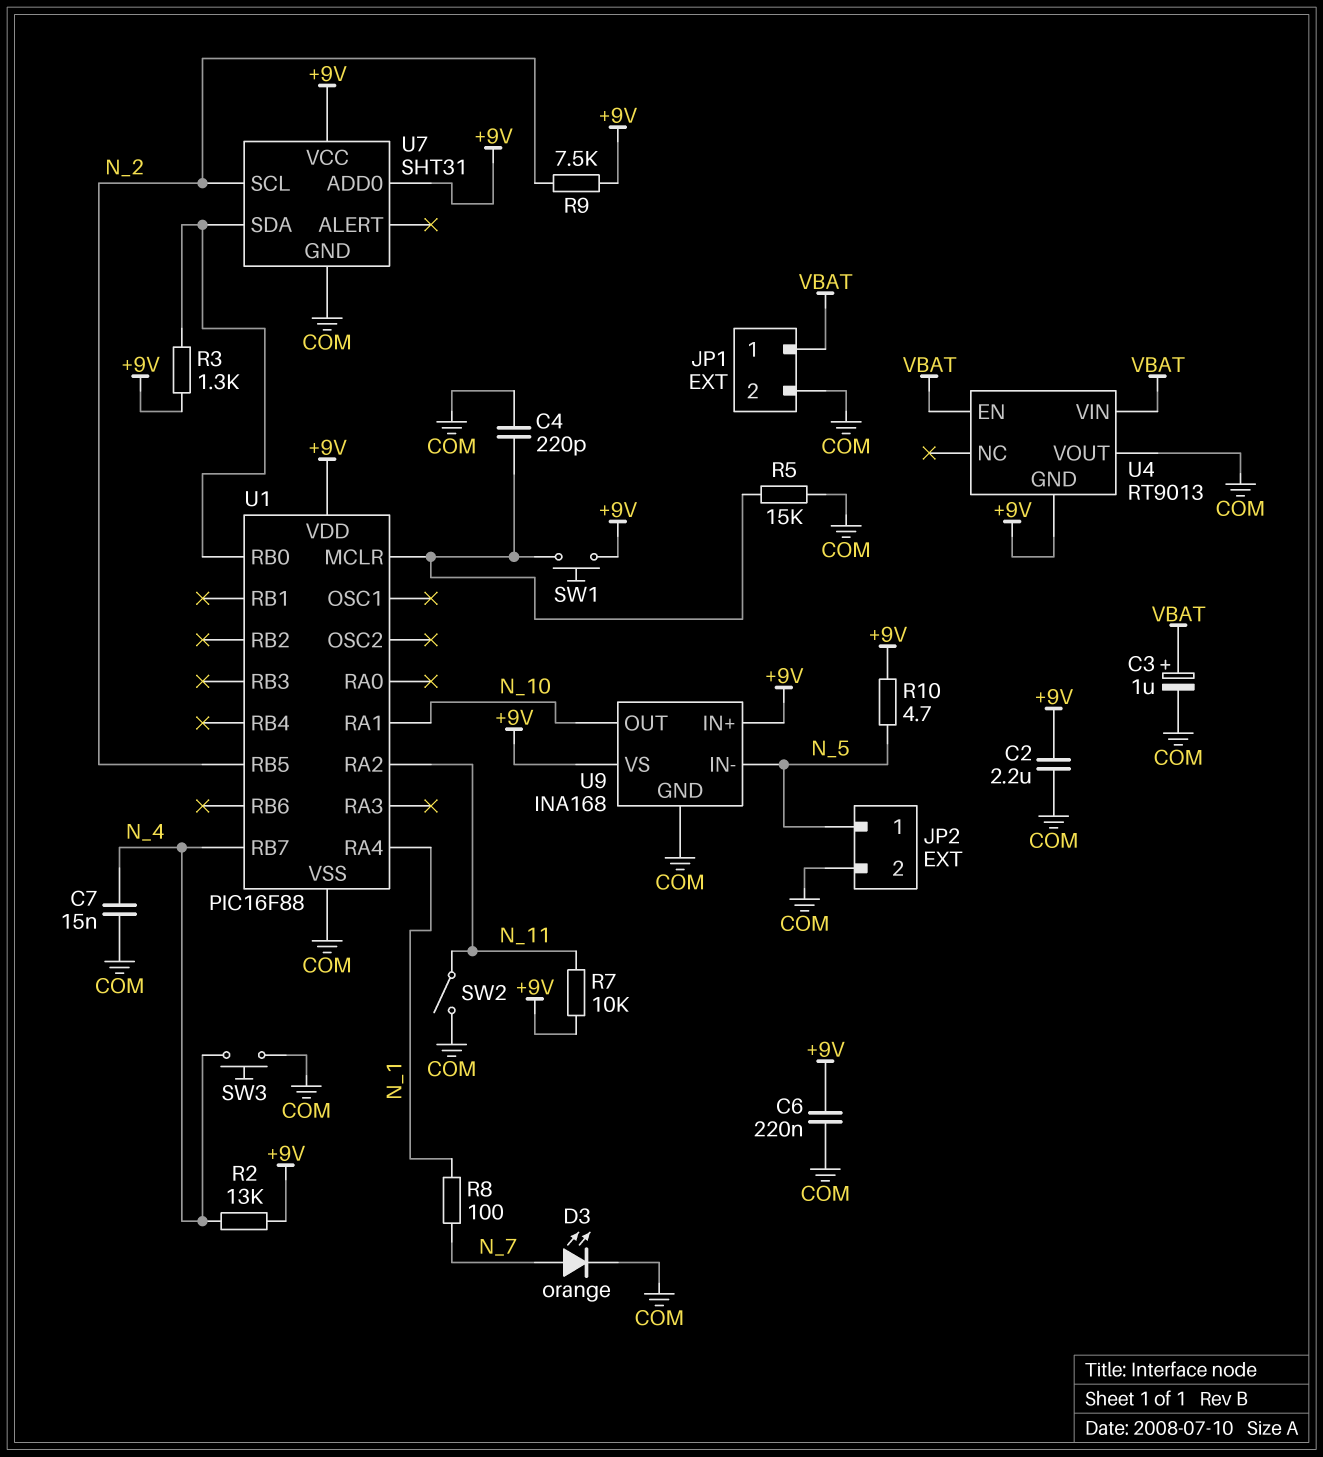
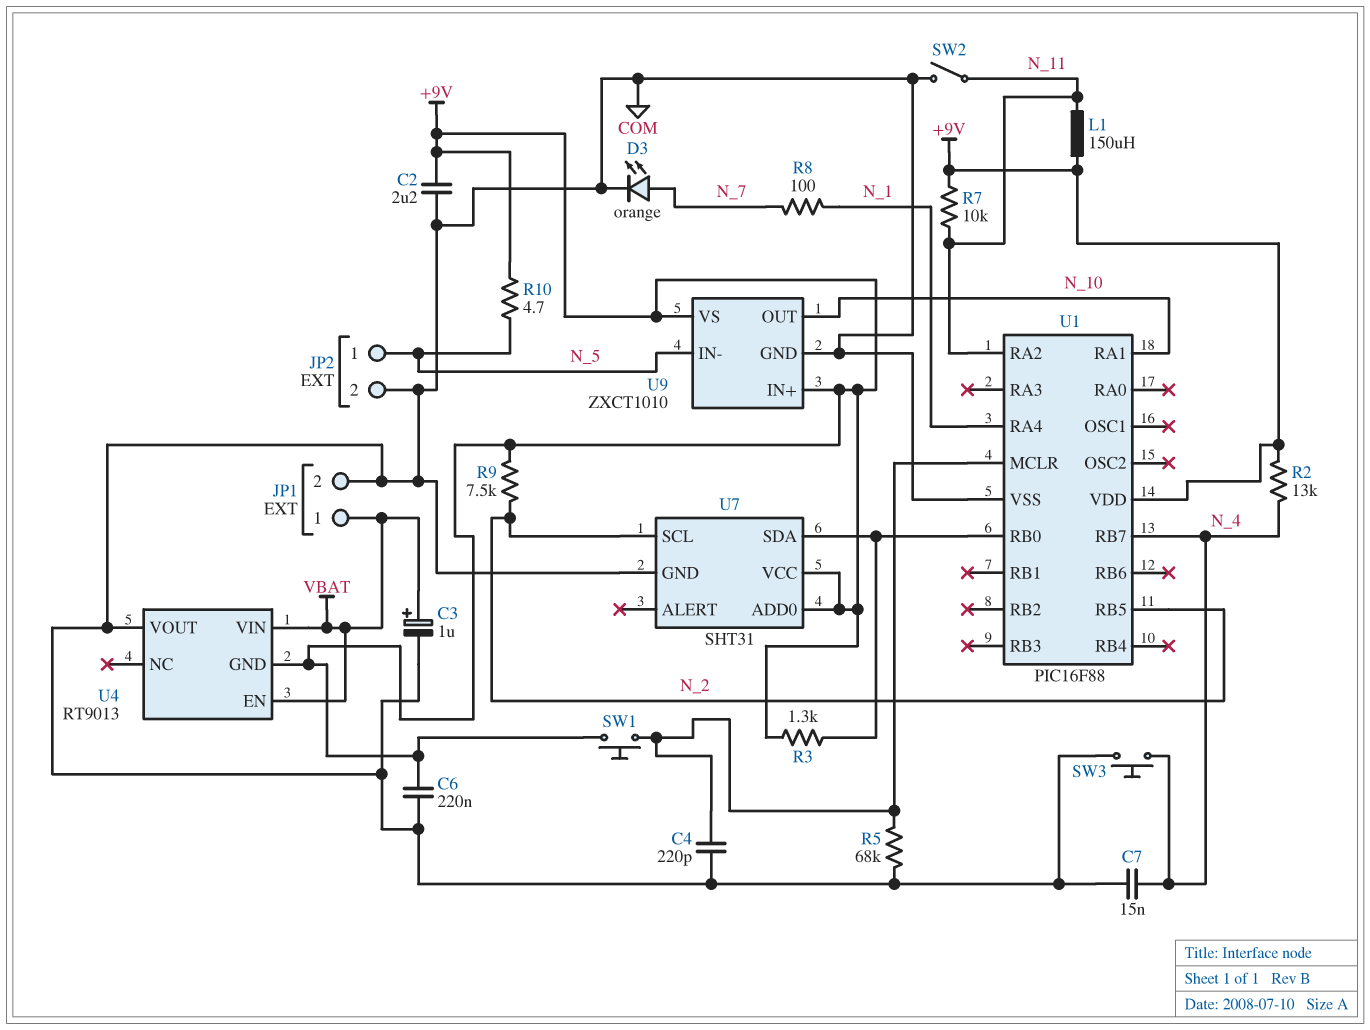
L1: none -> 150uH (+9V, N_11)
R5: 15k (COM, U1/MCLR) -> 68k (COM, U1/MCLR)
U9: INA168 -> ZXCT1010

